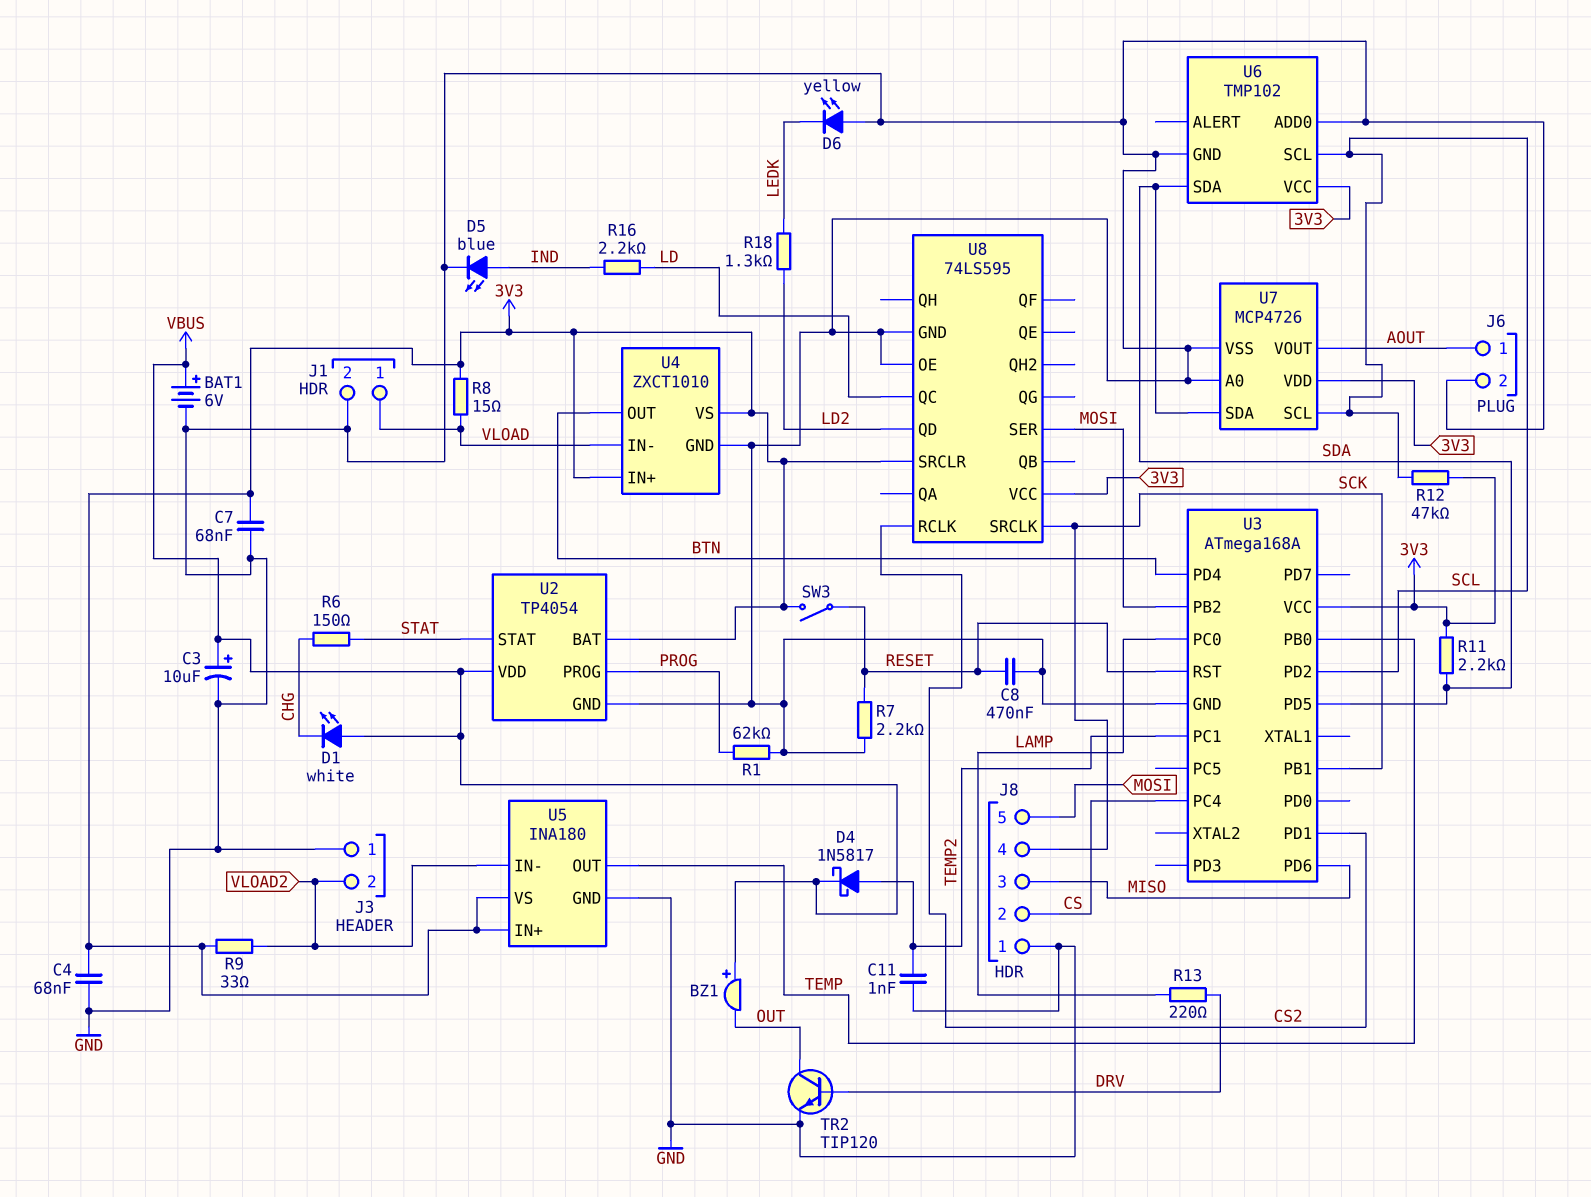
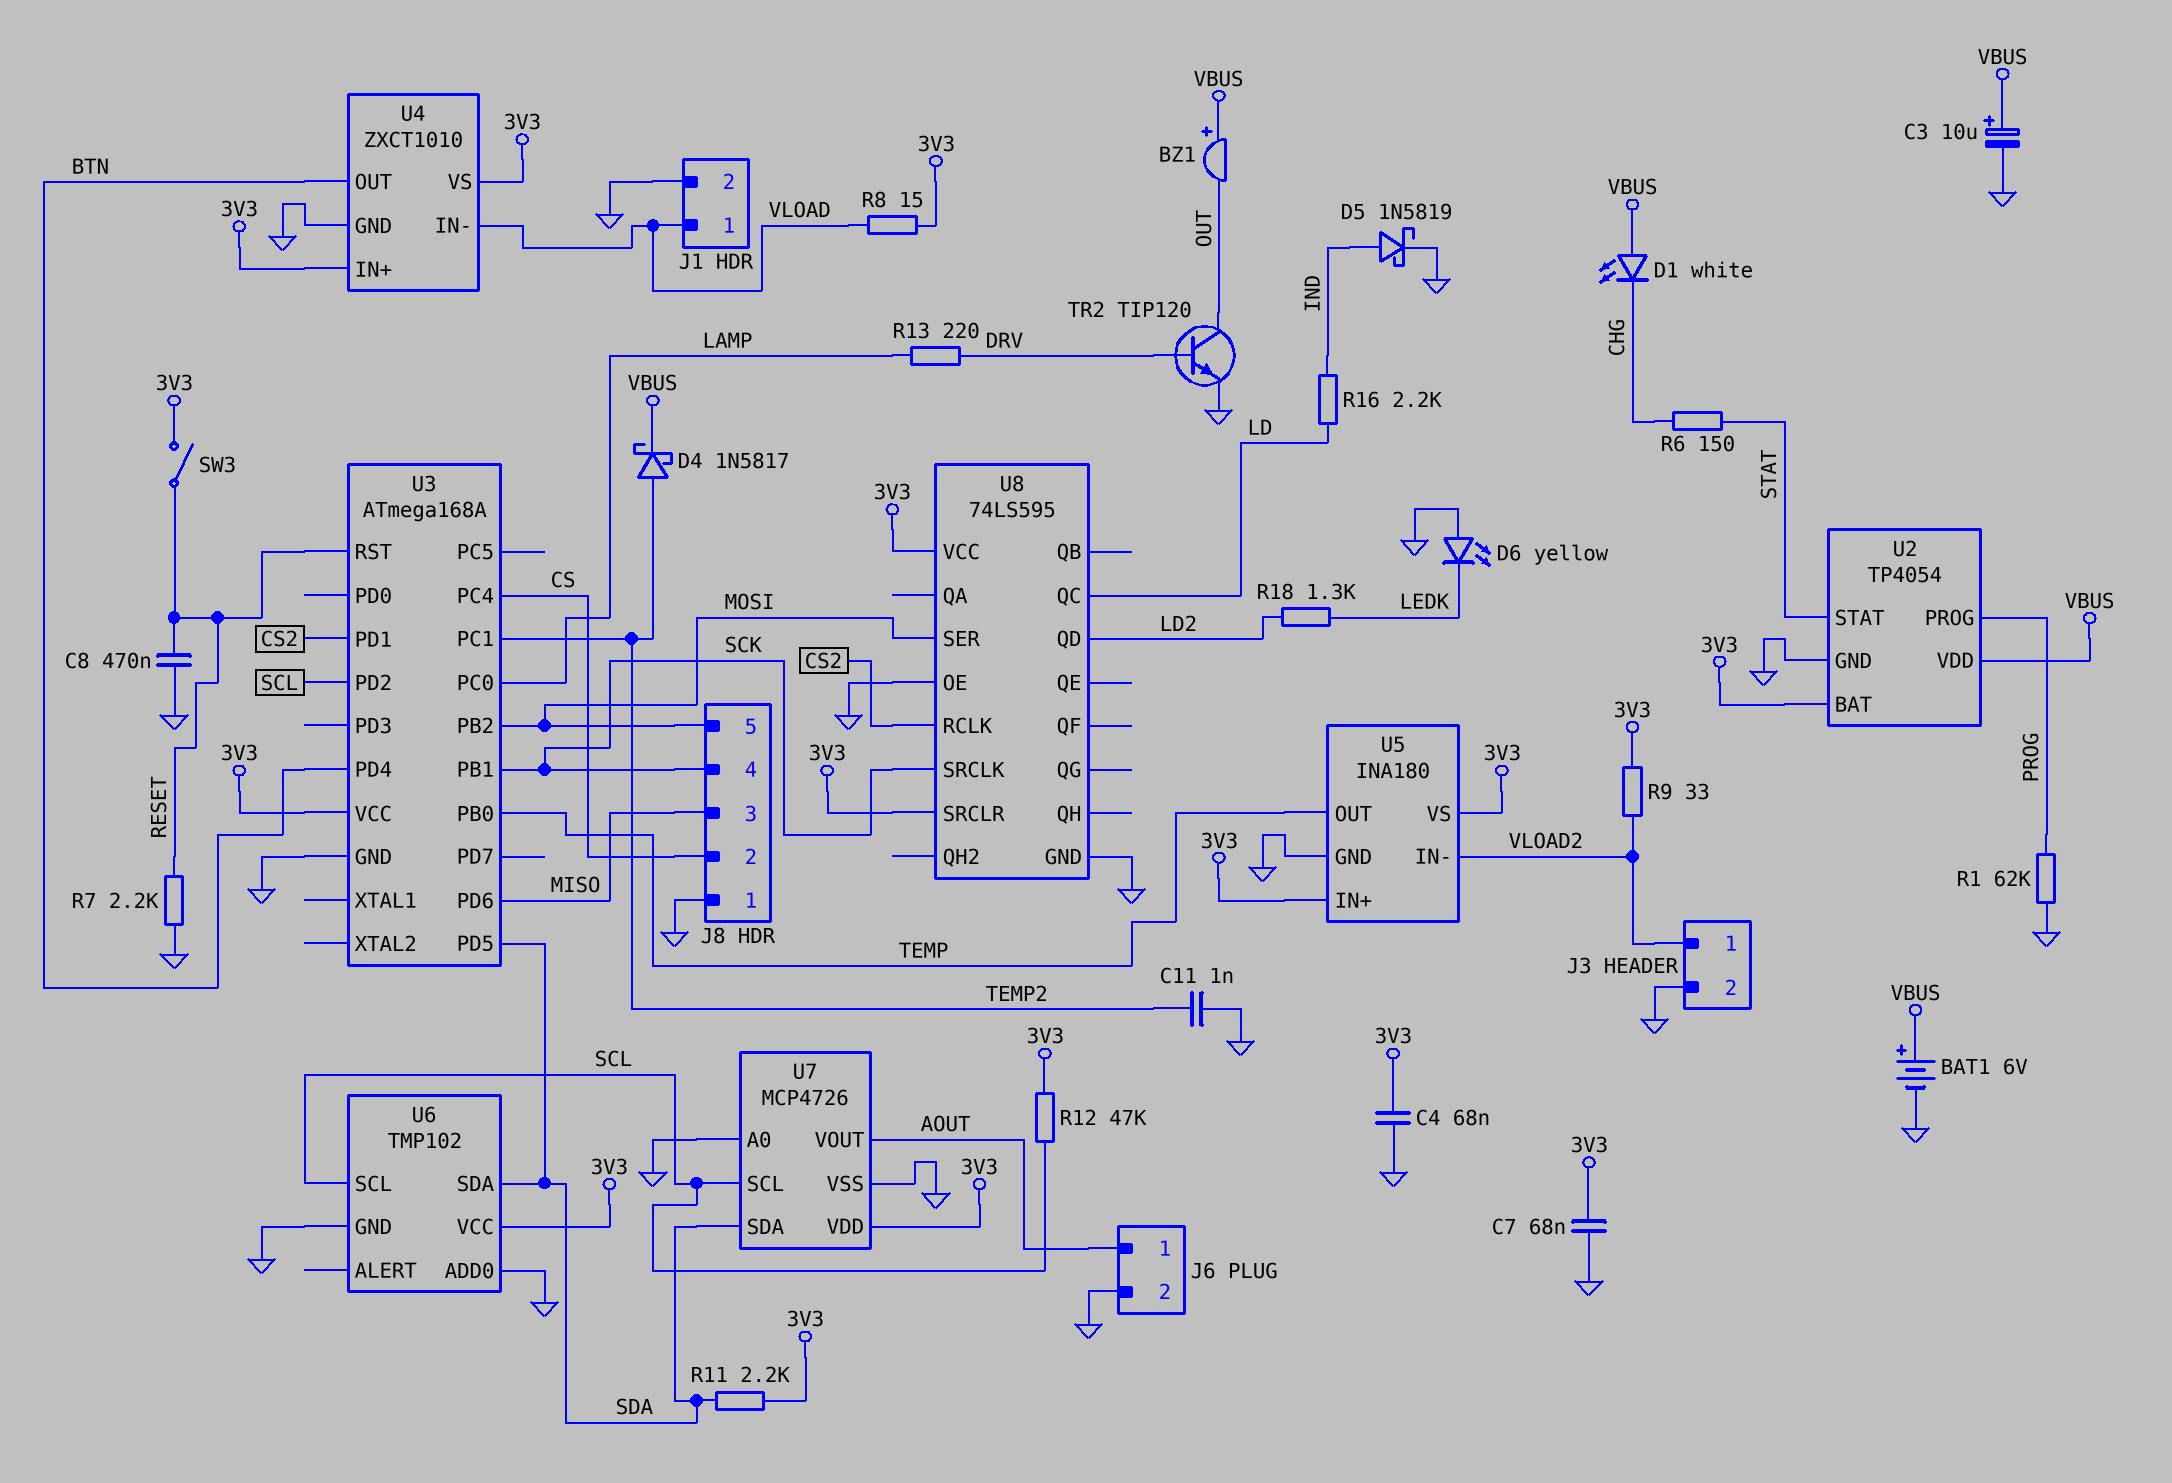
D5: LED blue (A IND, K GND) -> schottky 1N5819 (A IND, K GND)
J3 pin 1: GND -> VLOAD2
J3 pin 2: VLOAD2 -> GND

